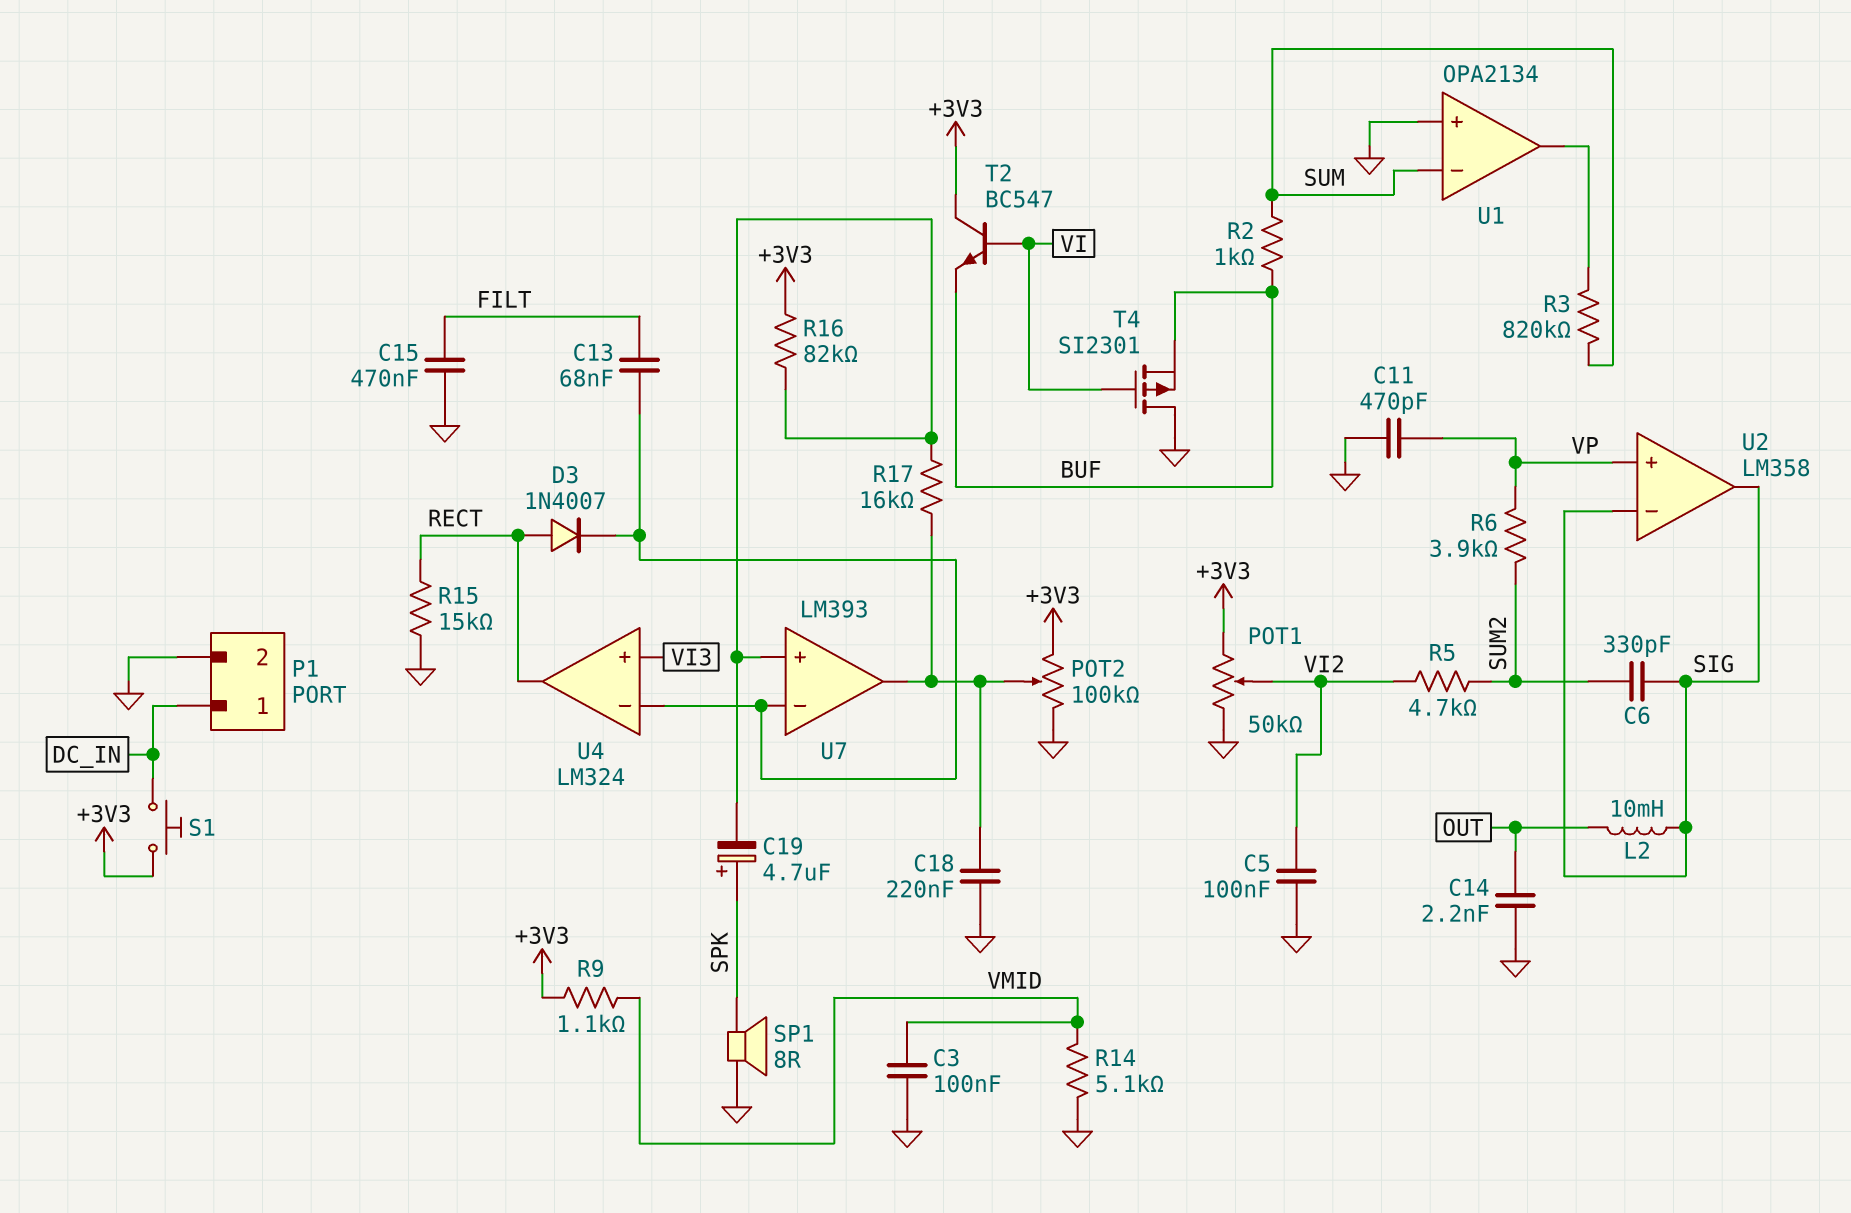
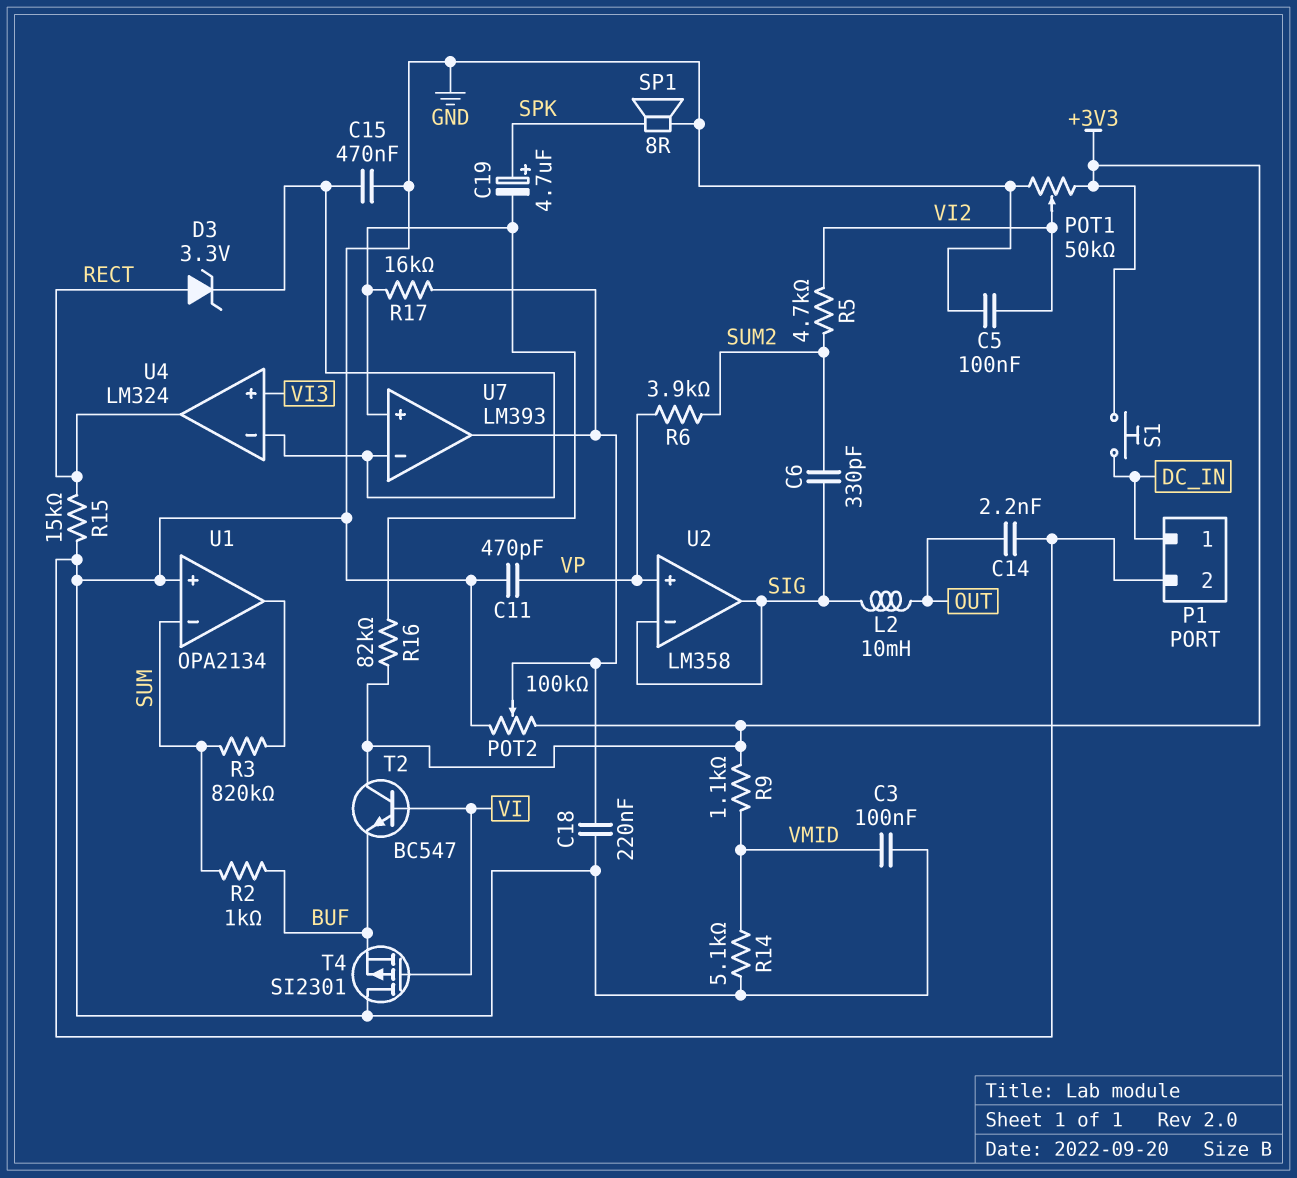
C13: 68nF (FILT, U4/in-) -> none
C15: 470nF (FILT, GND) -> 470nF (GND, U4/in-)
D3: diode 1N4007 (A RECT, K U4/in-) -> zener 3.3V (A RECT, K U4/in-)

